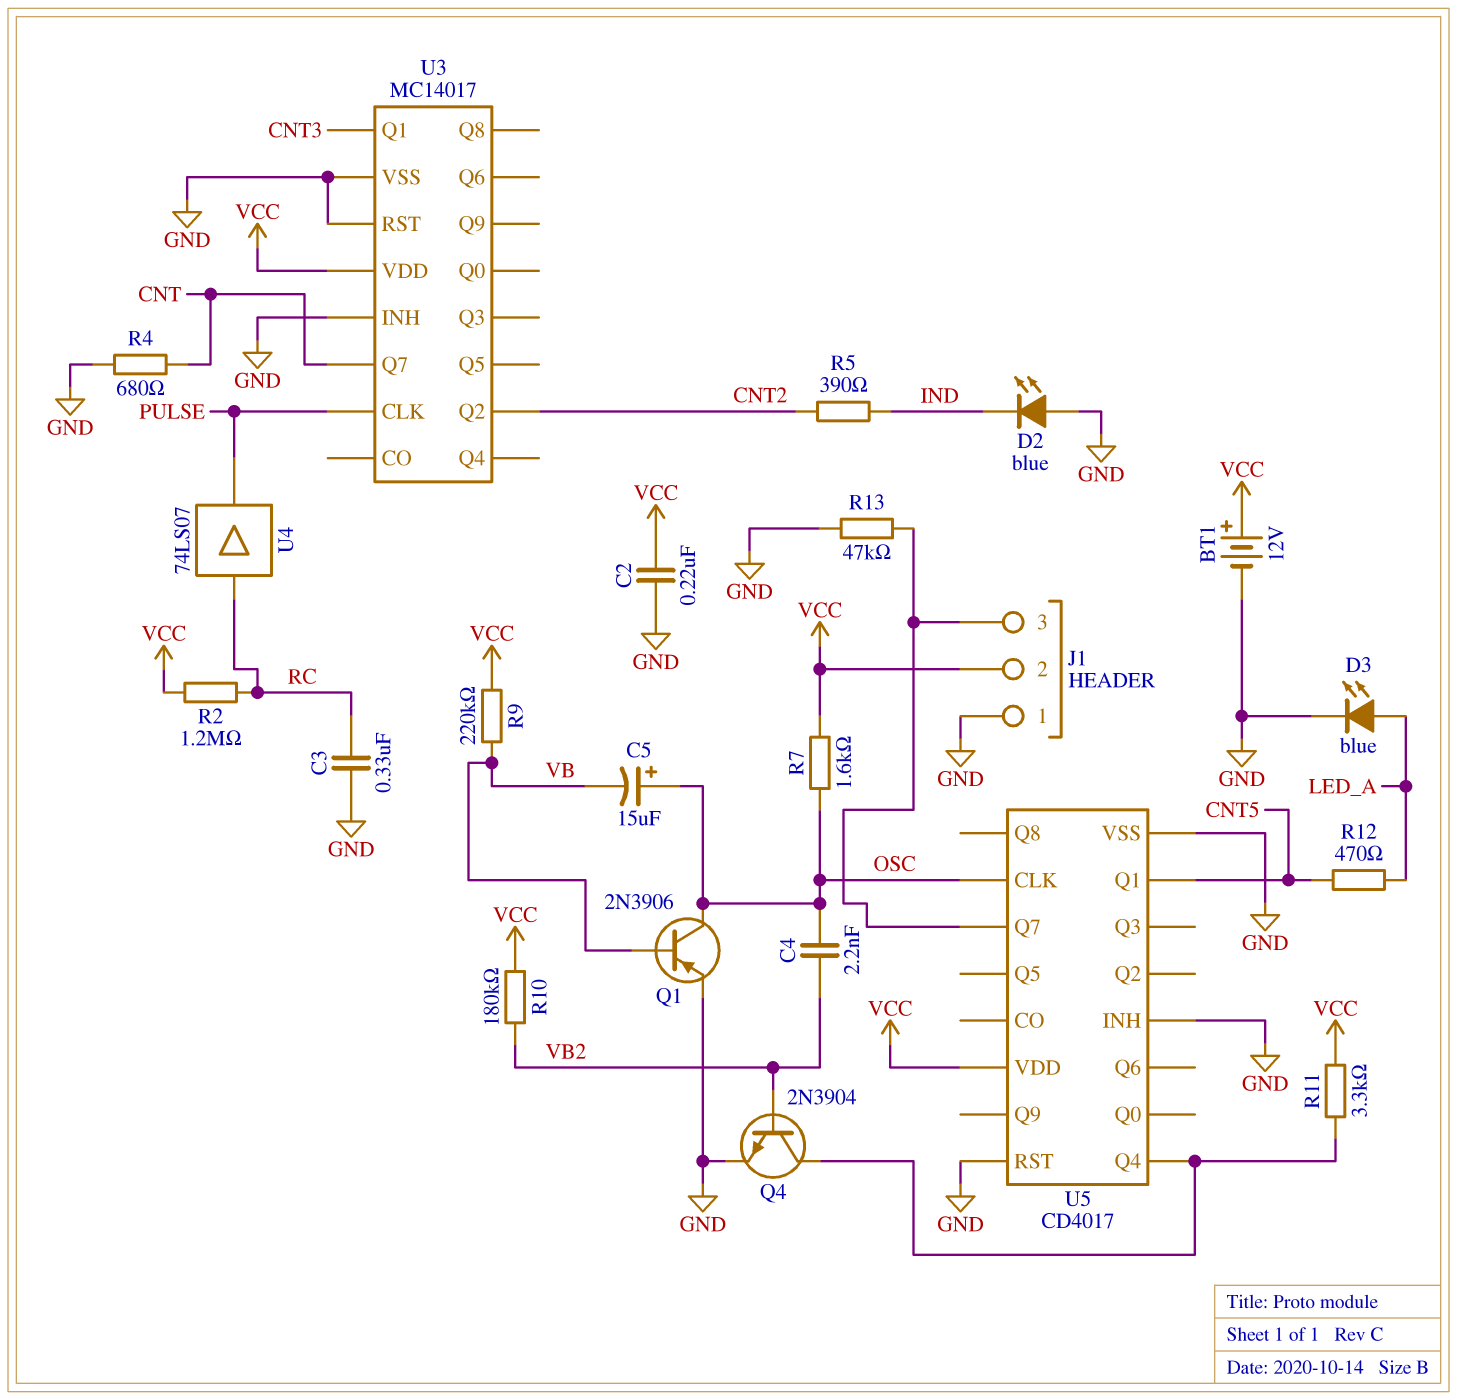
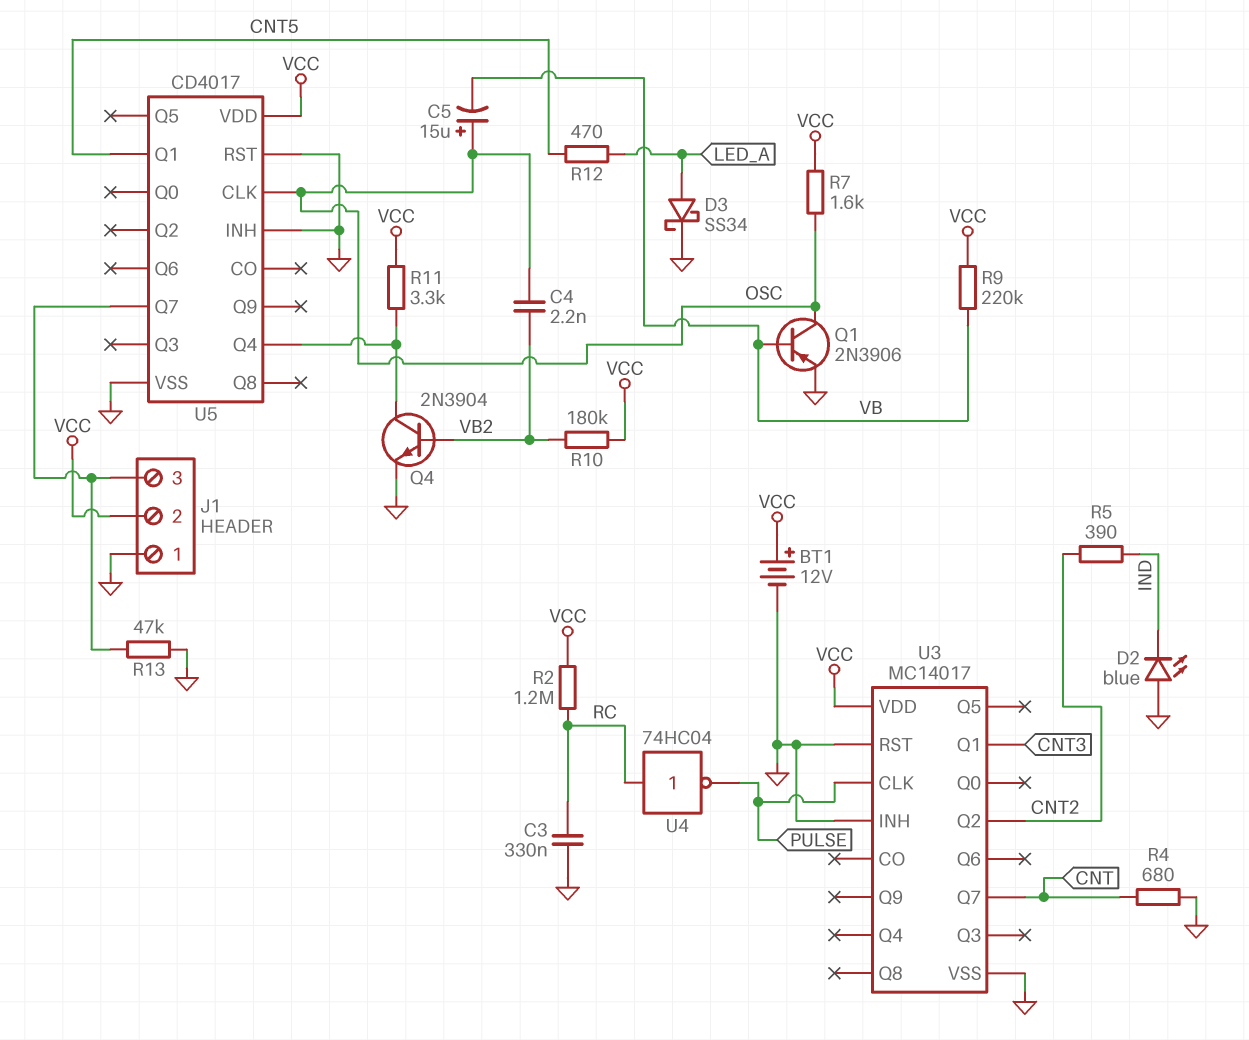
C2: 220nF (GND, VCC) -> none
D3: LED blue (A LED_A, K GND) -> schottky SS34 (A LED_A, K GND)
U4: buffer 74LS07 (in RC, out PULSE) -> NOT 74HC04 (in RC, out PULSE)

